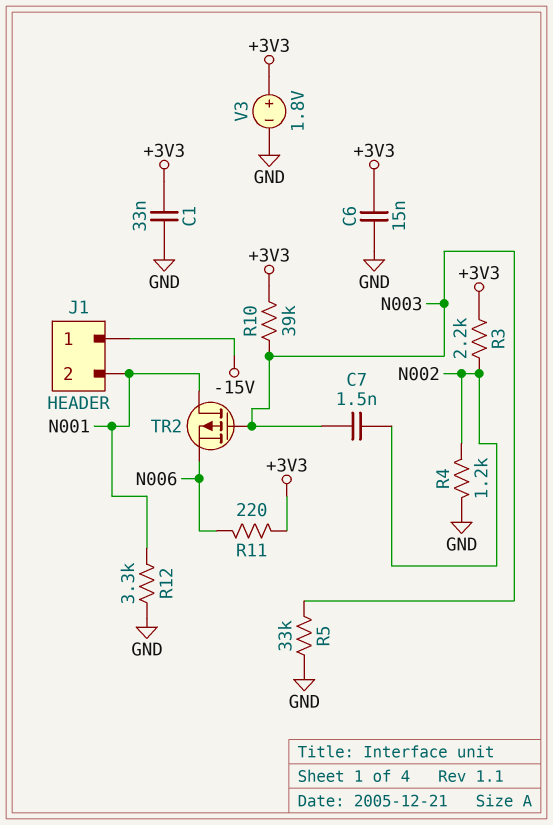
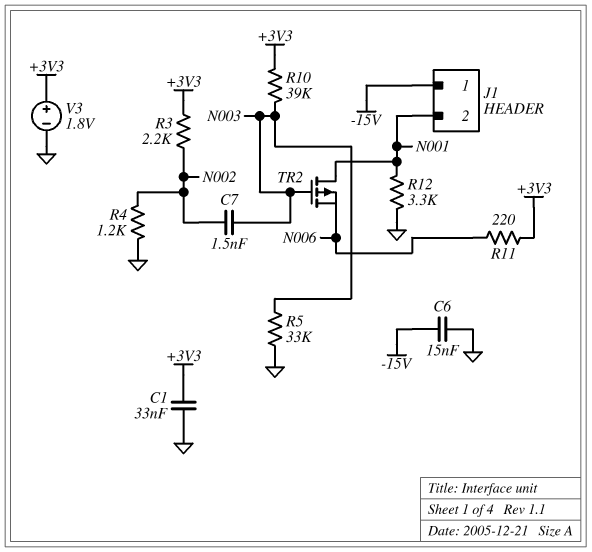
C6: 15nF (+3V3, GND) -> 15nF (-15V, GND)

